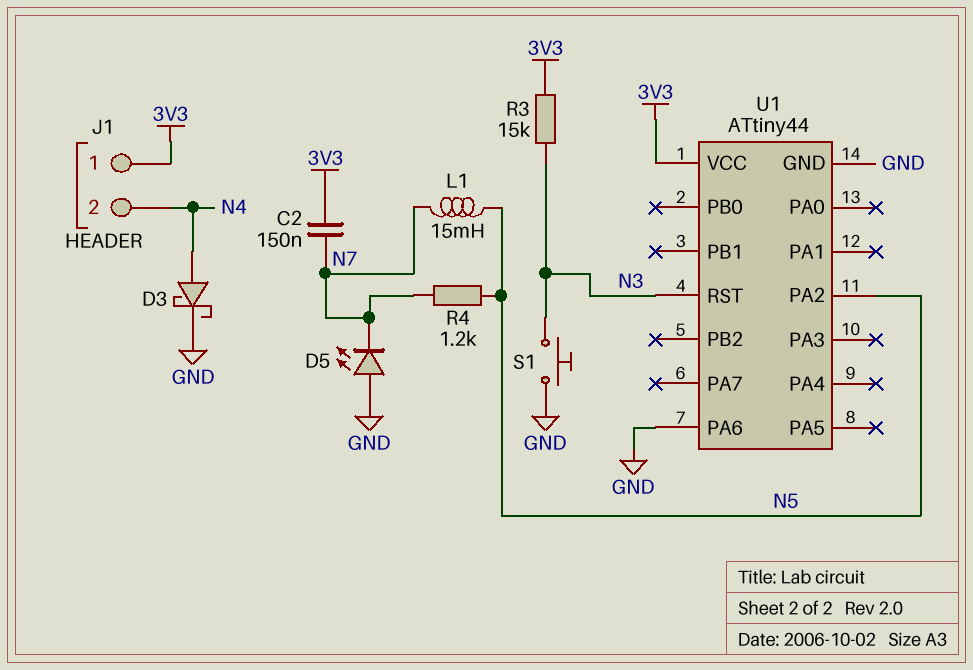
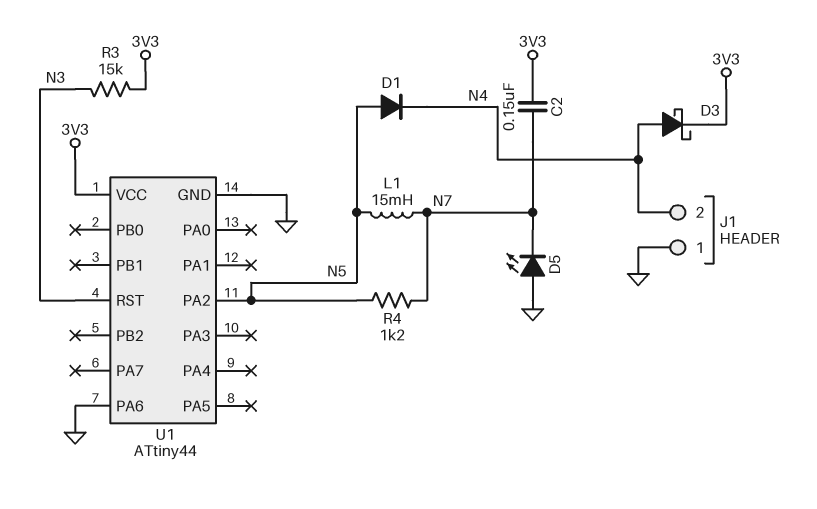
D1: none -> diode (A N5, K N4)
D3: schottky (A N4, K GND) -> schottky (A N4, K 3V3)
J1 pin 1: 3V3 -> GND
S1: button (GND, N3) -> none

